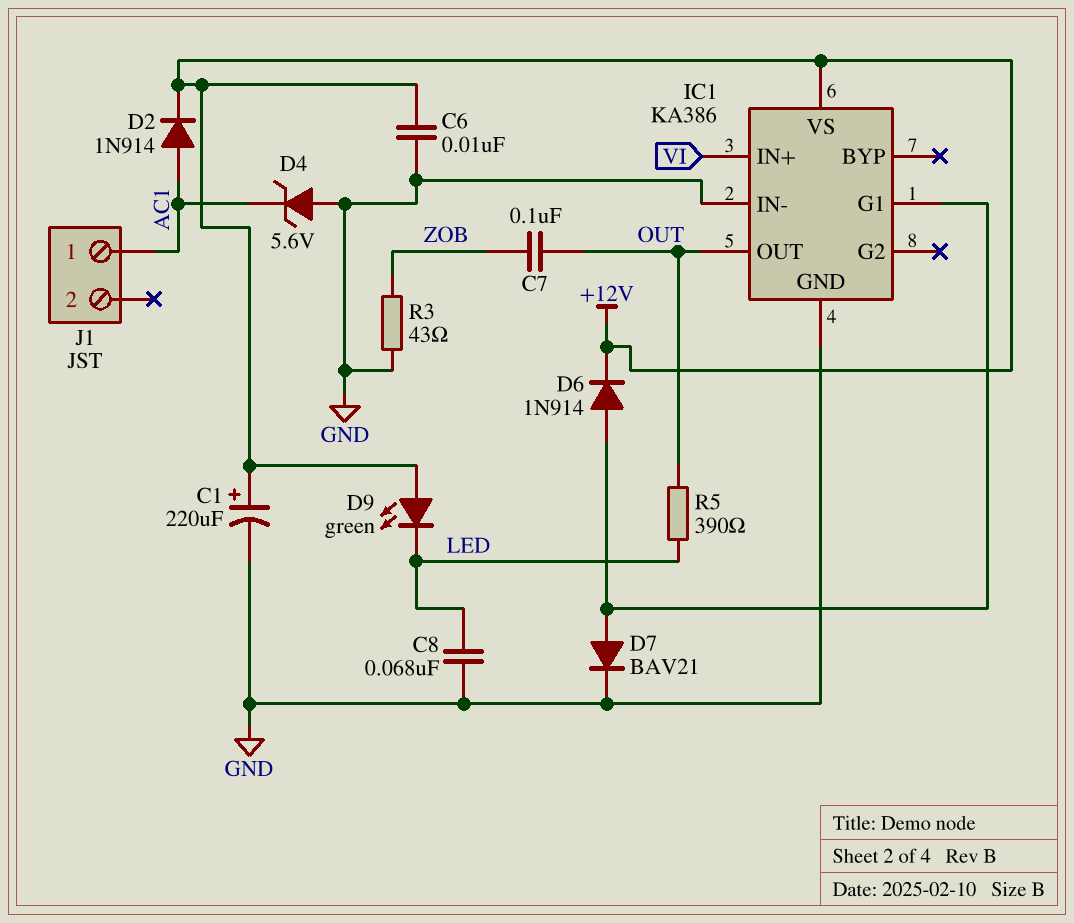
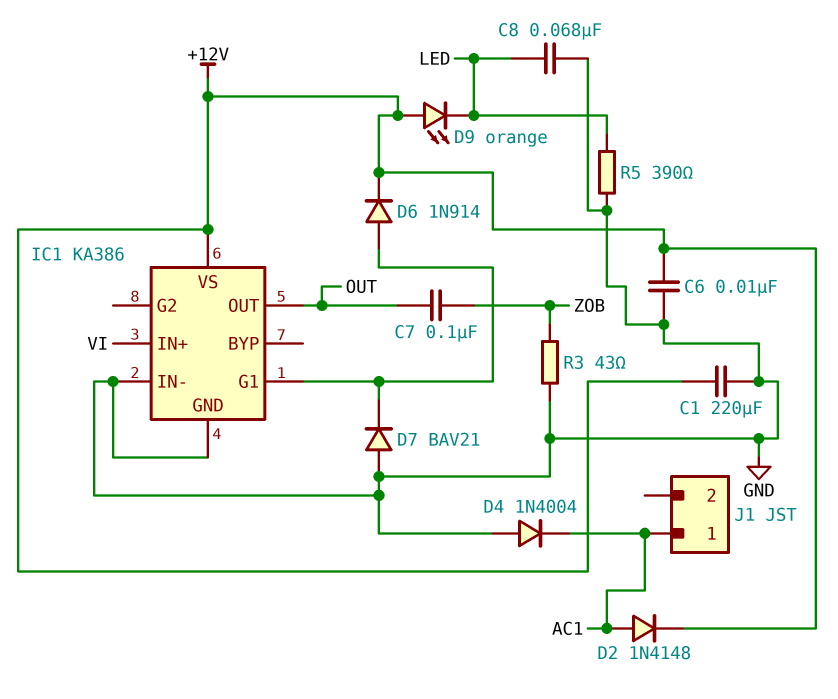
C1: 220uF (plus +12V, minus GND) -> 220uF (+12V, GND)
D2: diode 1N914 (A AC1, K +12V) -> diode 1N4148 (A AC1, K +12V)
D4: zener 5.6V (A GND, K AC1) -> diode 1N4004 (A GND, K AC1)
D7: diode BAV21 (A IC1/G1, K GND) -> diode BAV21 (A GND, K IC1/G1)
D9: LED green (A +12V, K LED) -> LED orange (A +12V, K LED)
R5: 390 (LED, OUT) -> 390 (GND, LED)

